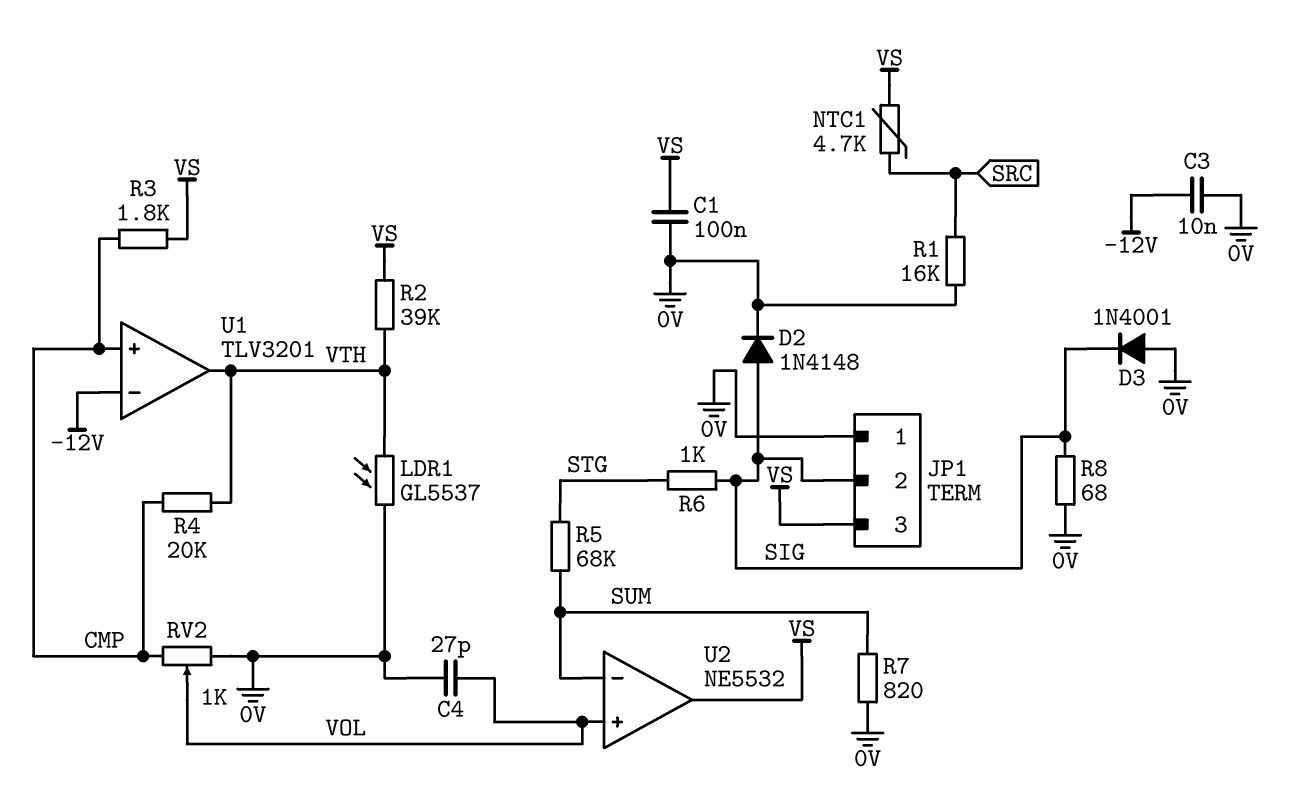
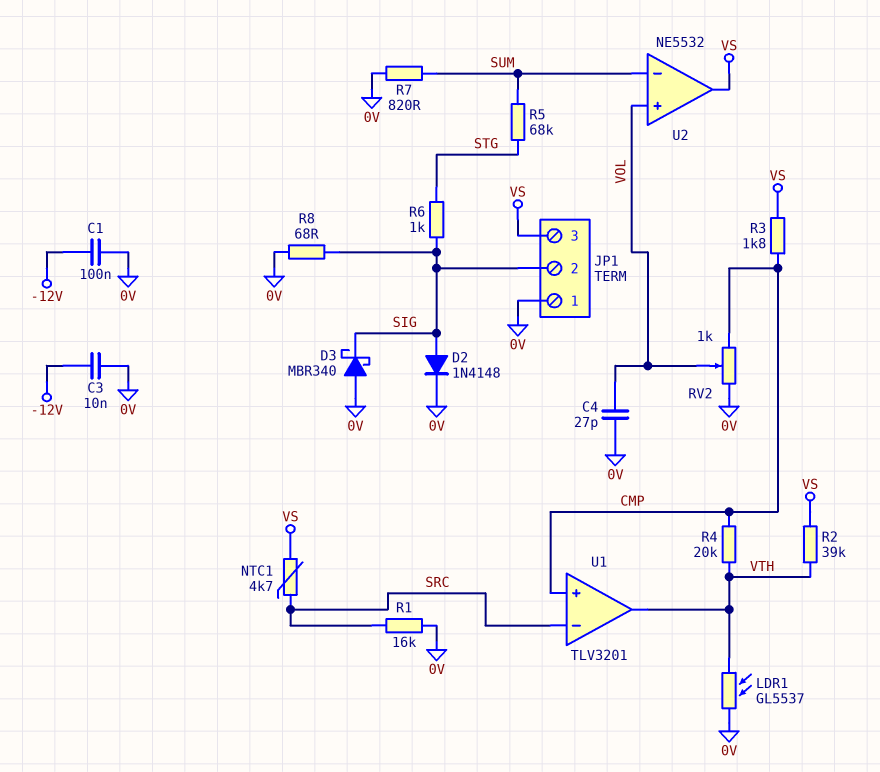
C1: 100nF (0V, VS) -> 100nF (-12V, 0V)
D3: diode 1N4001 (A 0V, K SIG) -> schottky MBR340 (A 0V, K SIG)
U1 pin in-: -12V -> SRC

